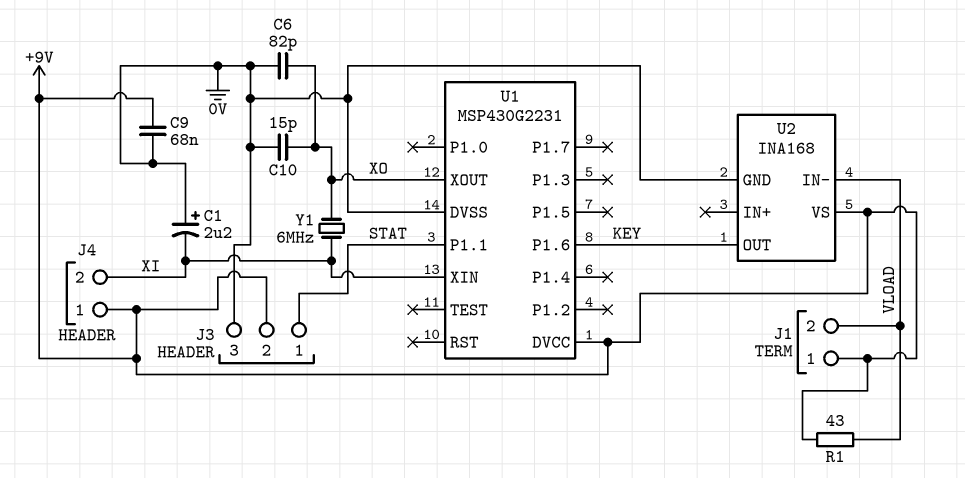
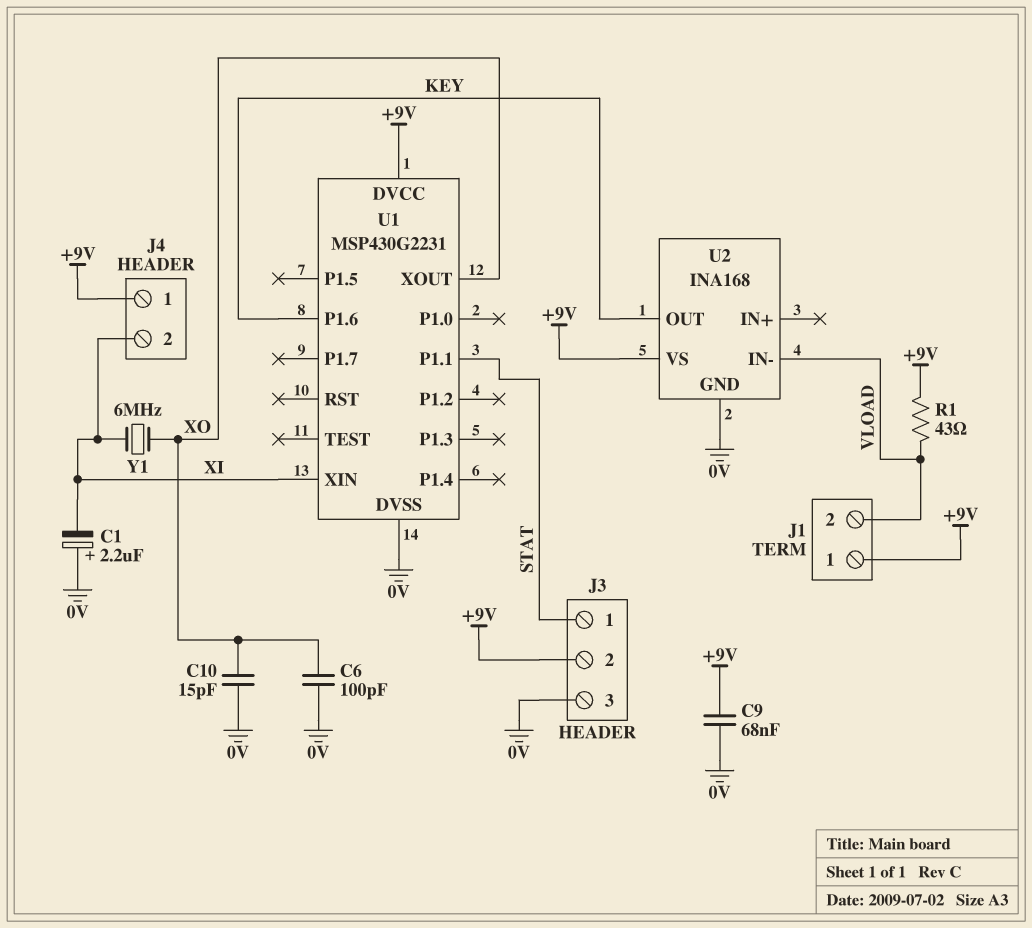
C6: 82pF (0V, XO) -> 100pF (0V, XO)

